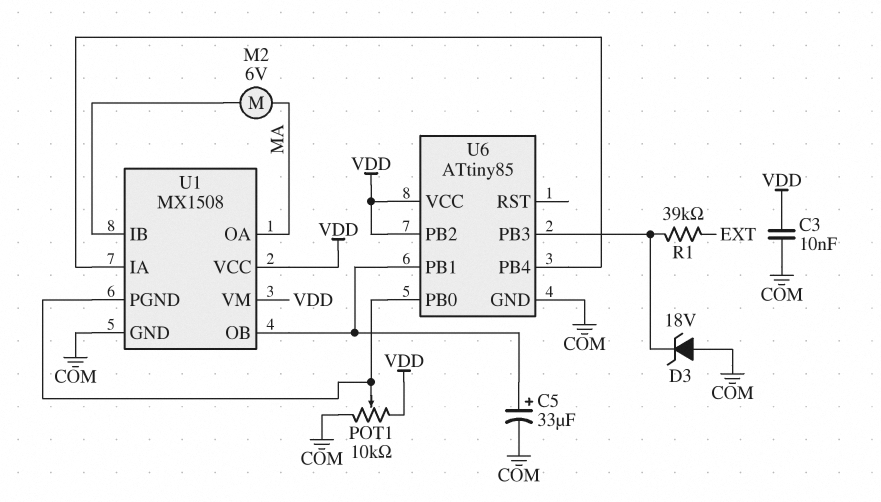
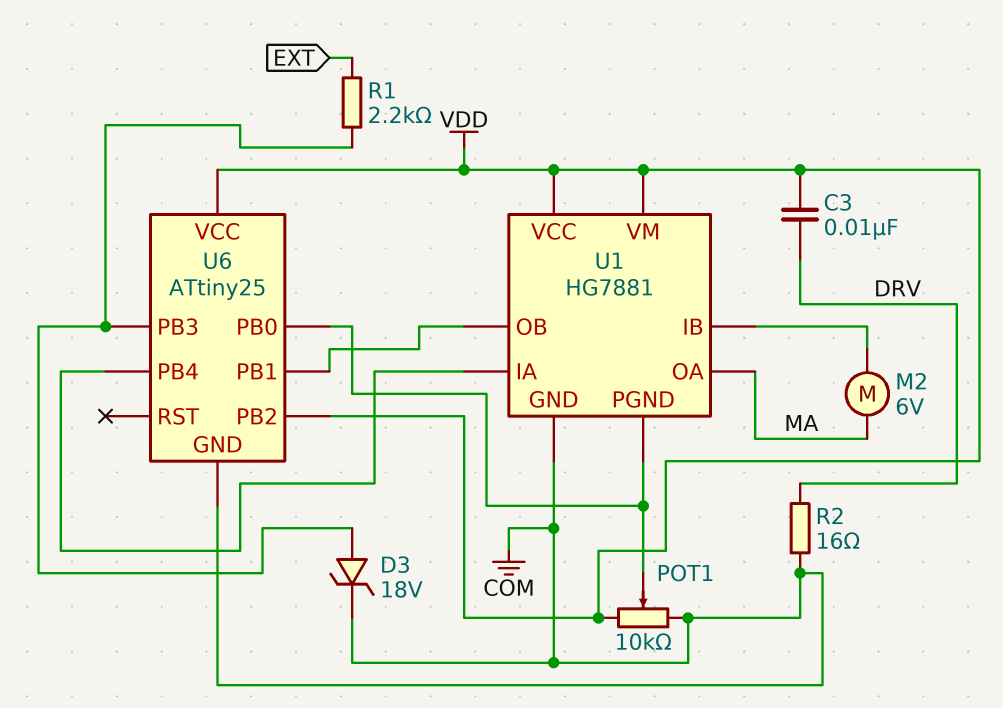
C3: 10nF (COM, VDD) -> 10nF (DRV, VDD)
C5: 33uF (plus U1/OB, minus COM) -> none
D3: zener 18V (A COM, K U6/PB3) -> zener 18V (A U6/PB3, K COM)
R1: 39k (EXT, U6/PB3) -> 2.2k (EXT, U6/PB3)
R2: none -> 16 (COM, DRV)
U1: MX1508 -> HG7881
U6: ATtiny85 -> ATtiny25

